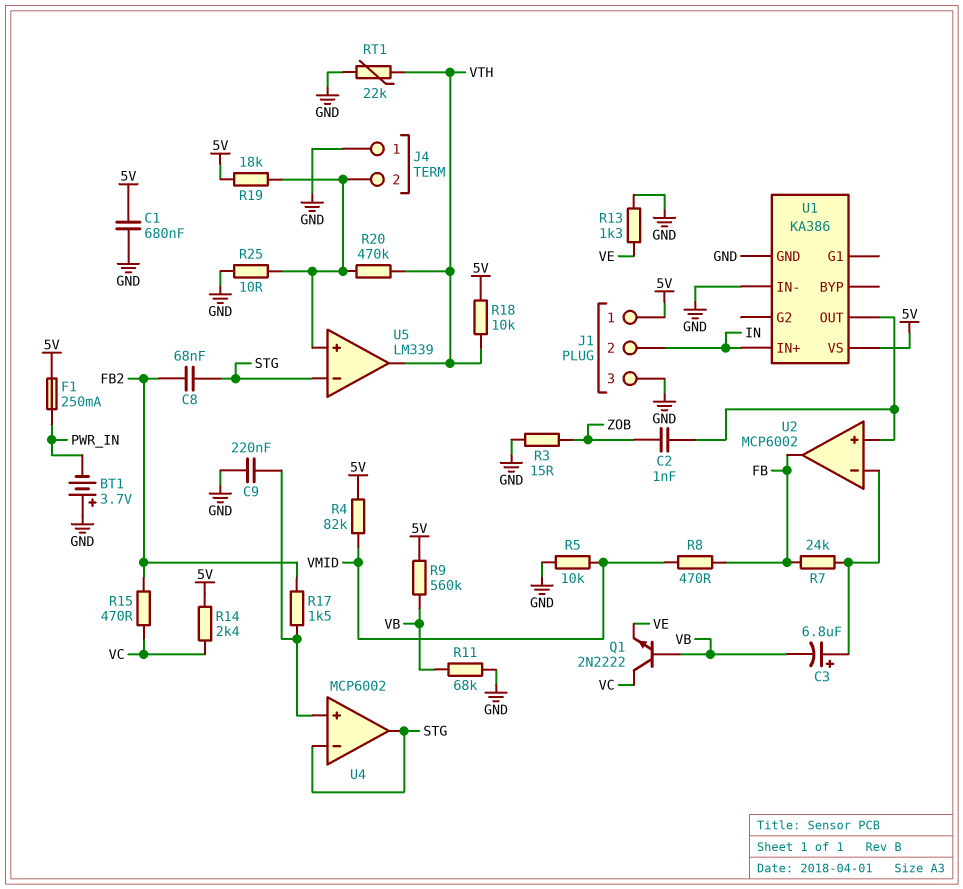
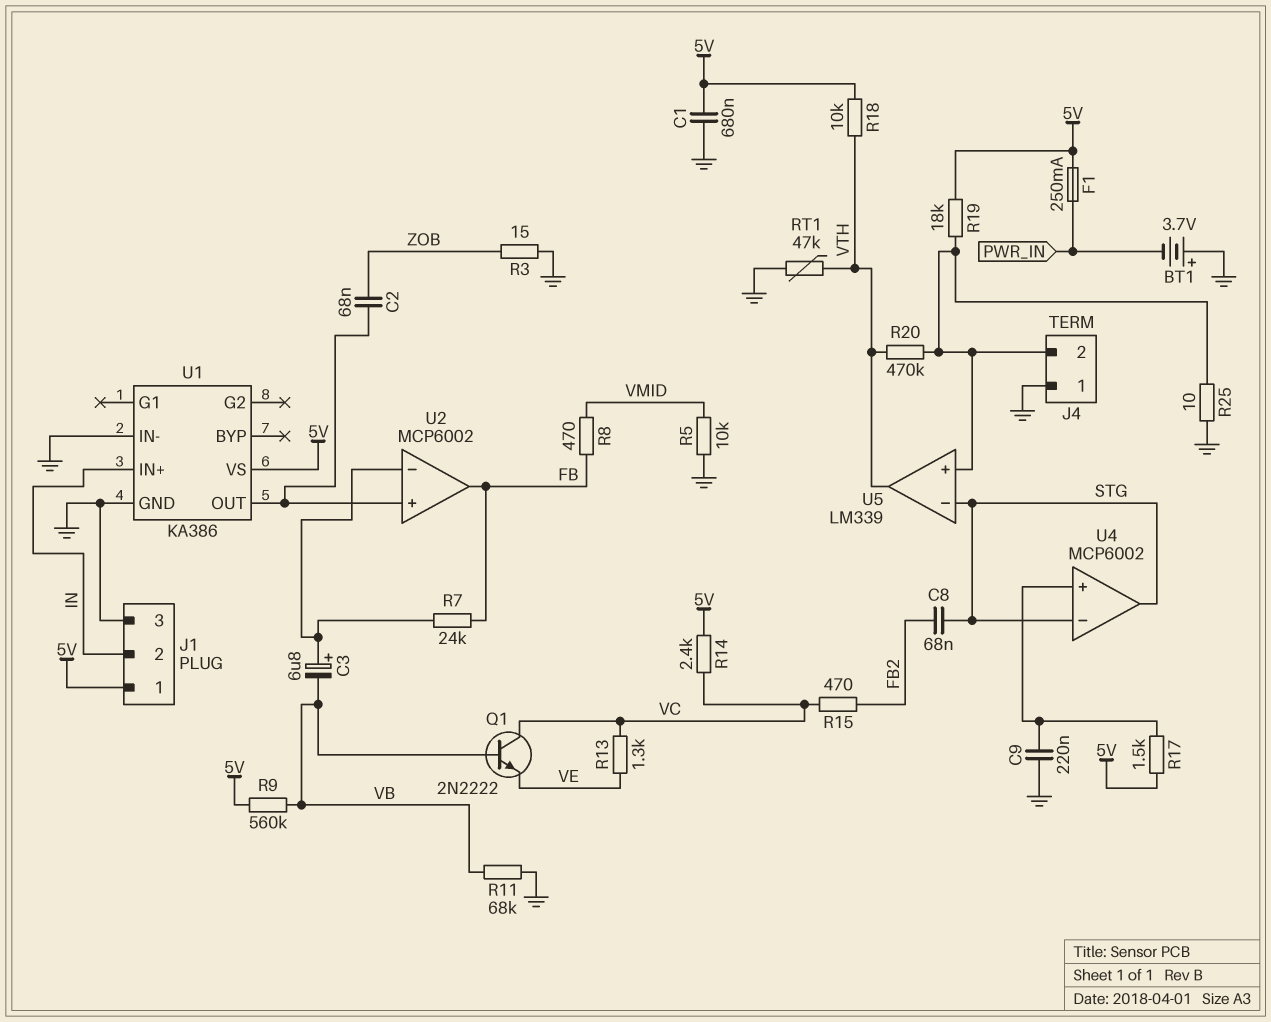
C2: 1nF (U1/OUT, ZOB) -> 68nF (U1/OUT, ZOB)
R4: 82k (5V, VMID) -> none
R13: 1.3k (GND, VE) -> 1.3k (VC, VE)
R17: 1.5k (FB2, U4/in+) -> 1.5k (5V, U4/in+)
RT1: 22k (GND, VTH) -> 47k (GND, VTH)

